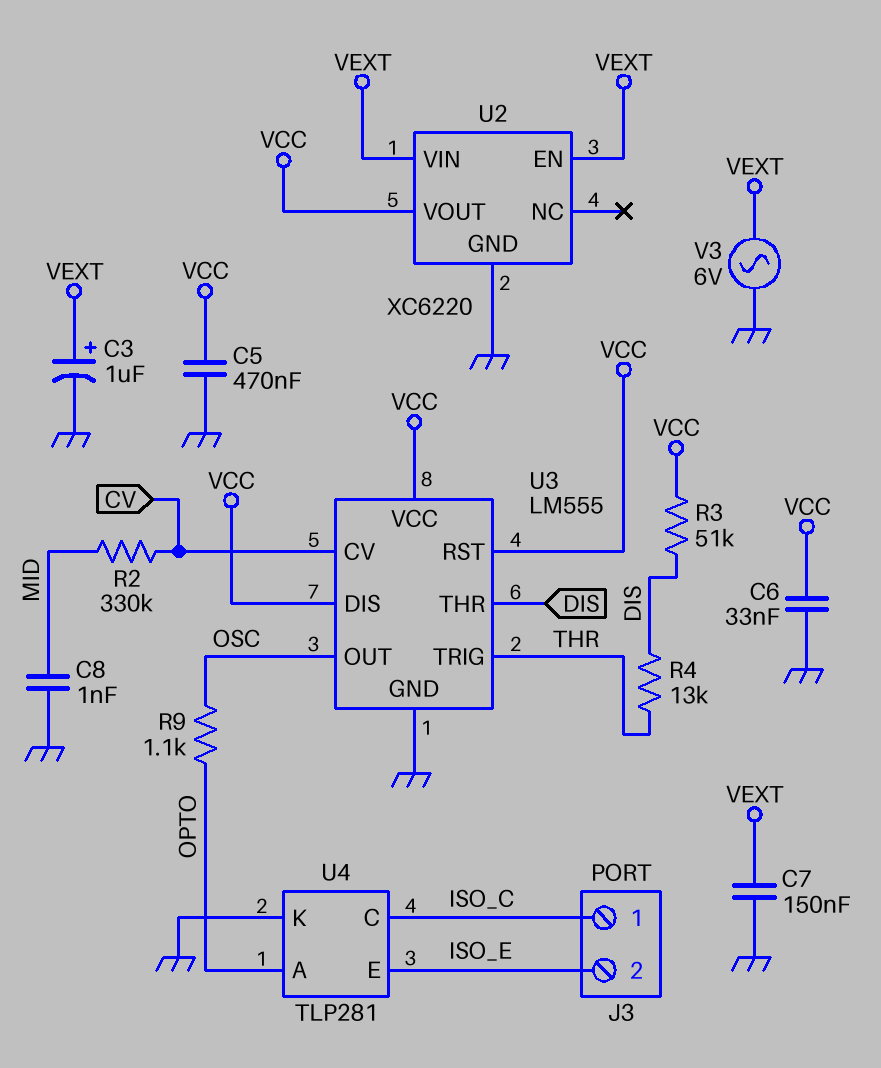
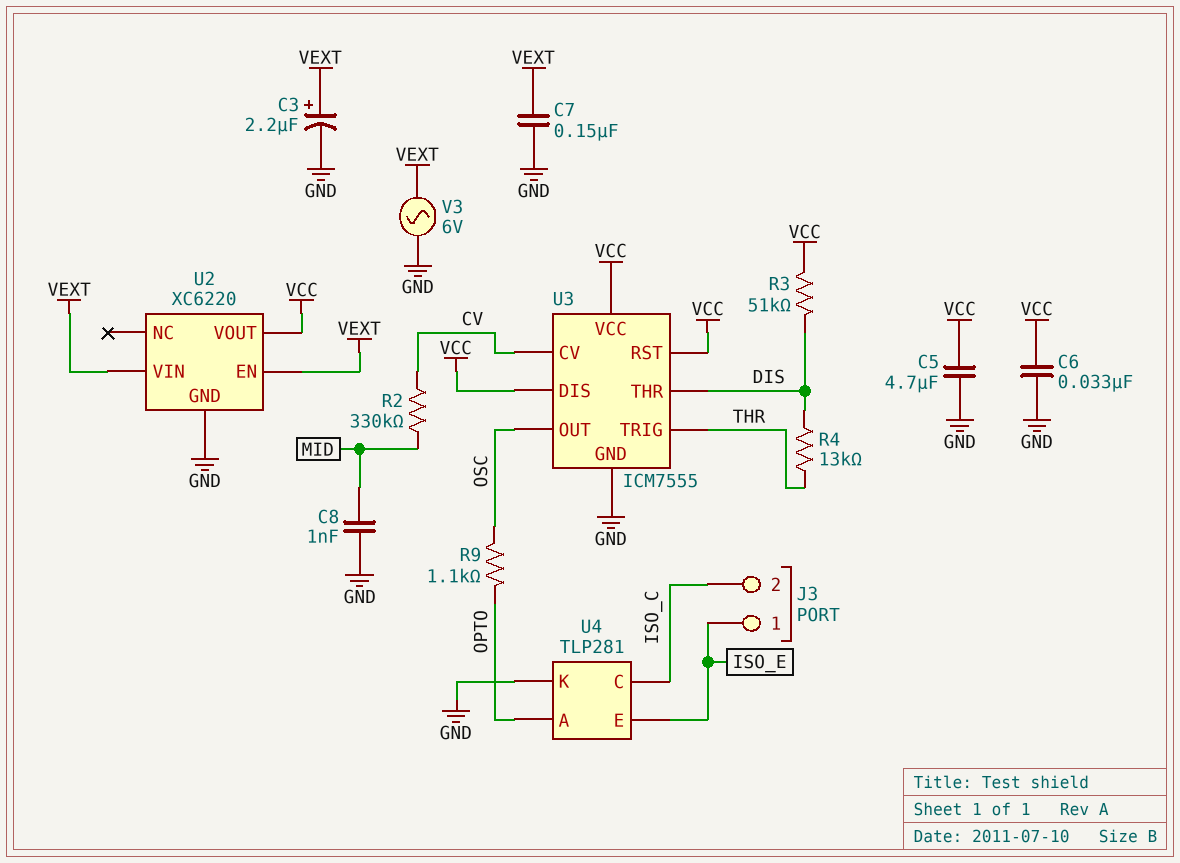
C3: 1uF (plus VEXT, minus GND) -> 2.2uF (plus VEXT, minus GND)
C5: 470nF (GND, VCC) -> 4.7uF (GND, VCC)
J3 pin 1: ISO_C -> ISO_E
J3 pin 2: ISO_E -> ISO_C
U3: LM555 -> ICM7555

